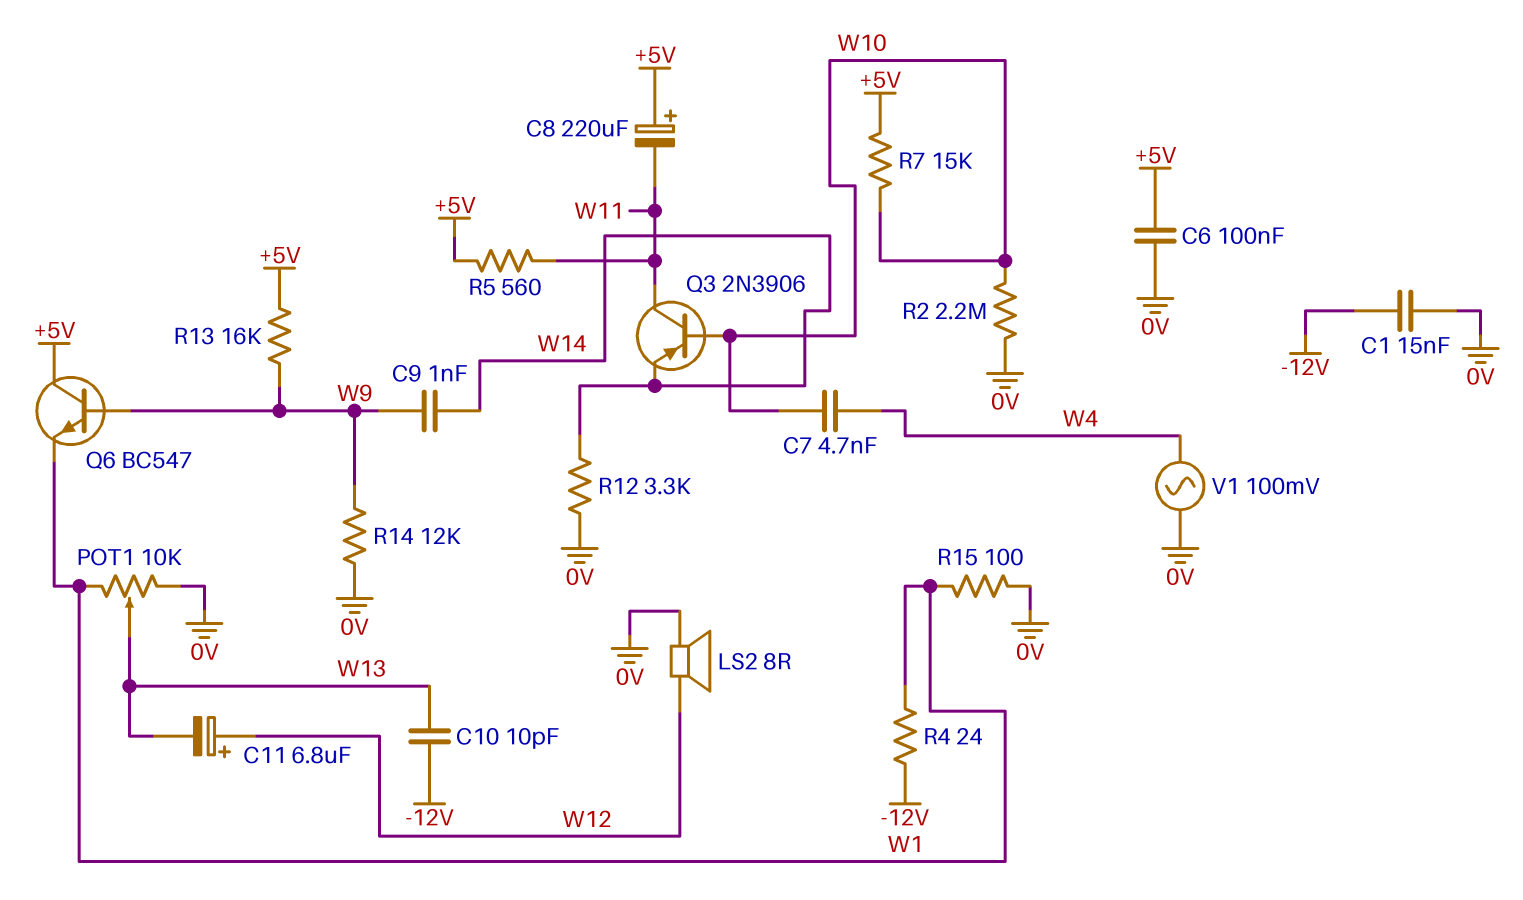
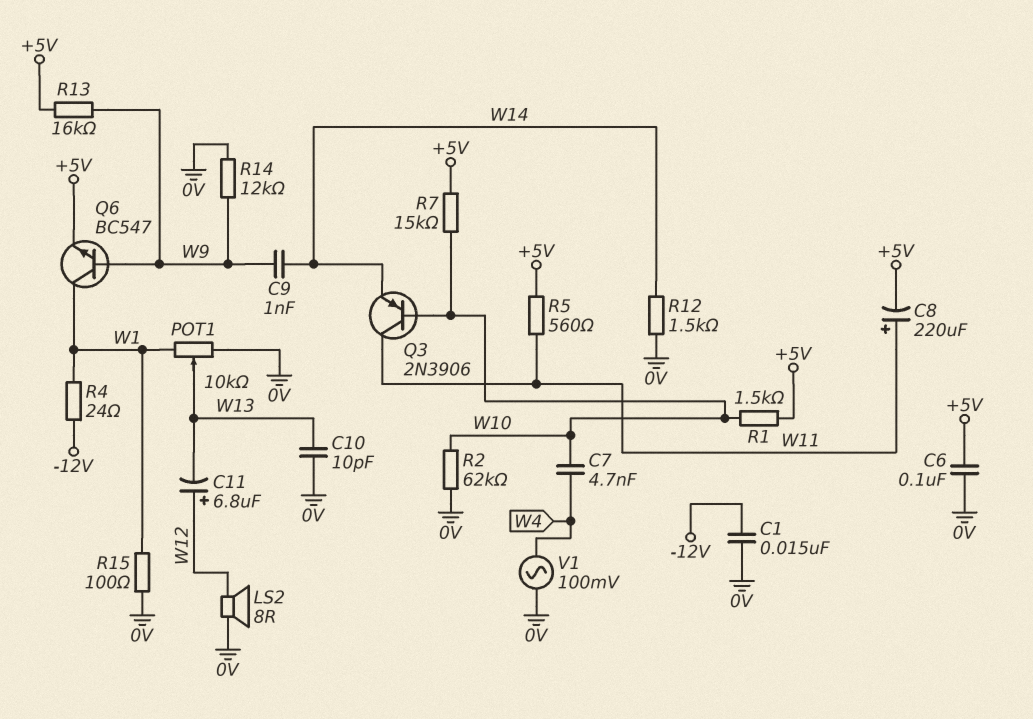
C8: 220uF (plus +5V, minus W11) -> 220uF (plus W11, minus +5V)
C10: 10pF (-12V, W13) -> 10pF (0V, W13)
Q6: NPN BC547 (B W9, C +5V, E W1) -> NPN BC547 (B W9, C W1, E +5V)
R1: none -> 1.5k (+5V, W10)
R2: 2.2M (0V, W10) -> 62k (0V, W10)
R12: 3.3k (0V, W14) -> 1.5k (0V, W14)

